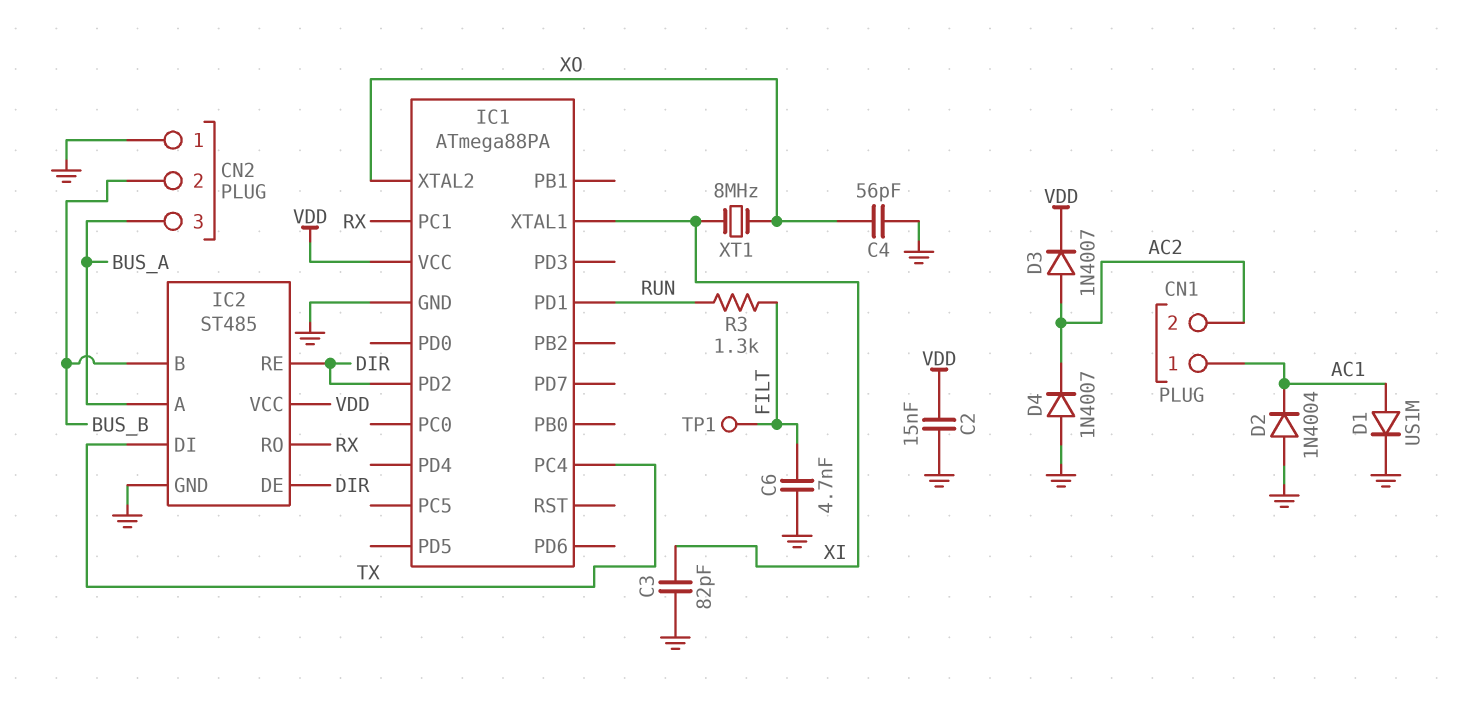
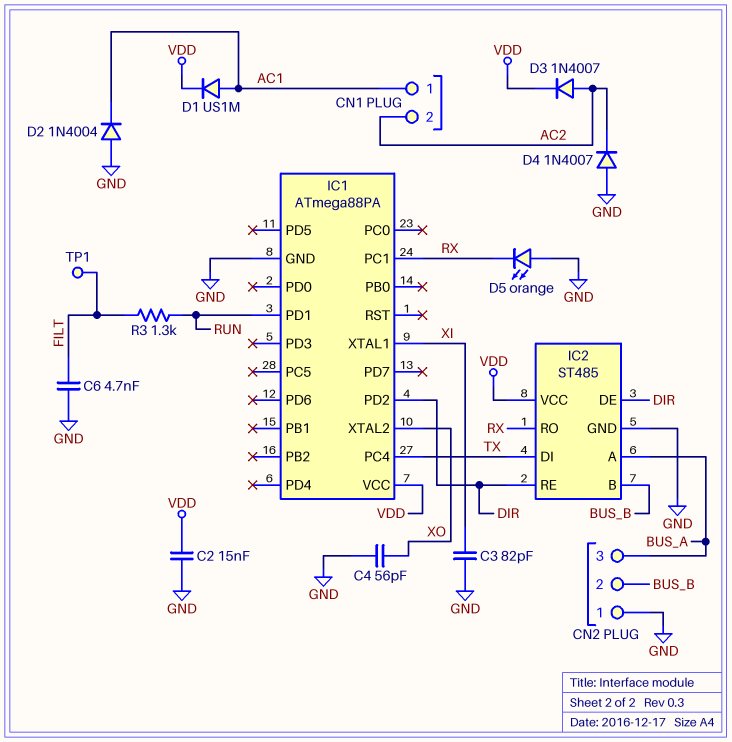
D1: diode US1M (A AC1, K GND) -> diode US1M (A AC1, K VDD)
D5: none -> LED orange (A GND, K RX)
XT1: 8MHz (XI, XO) -> none

